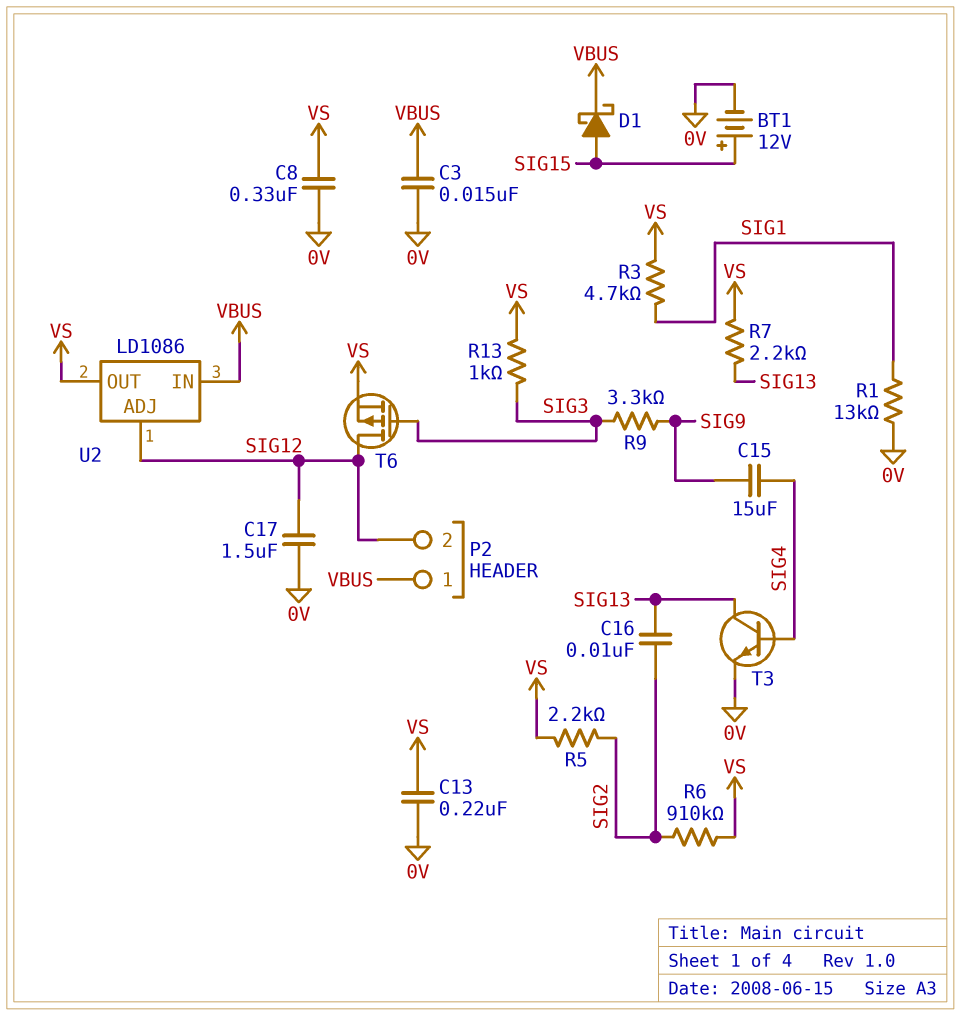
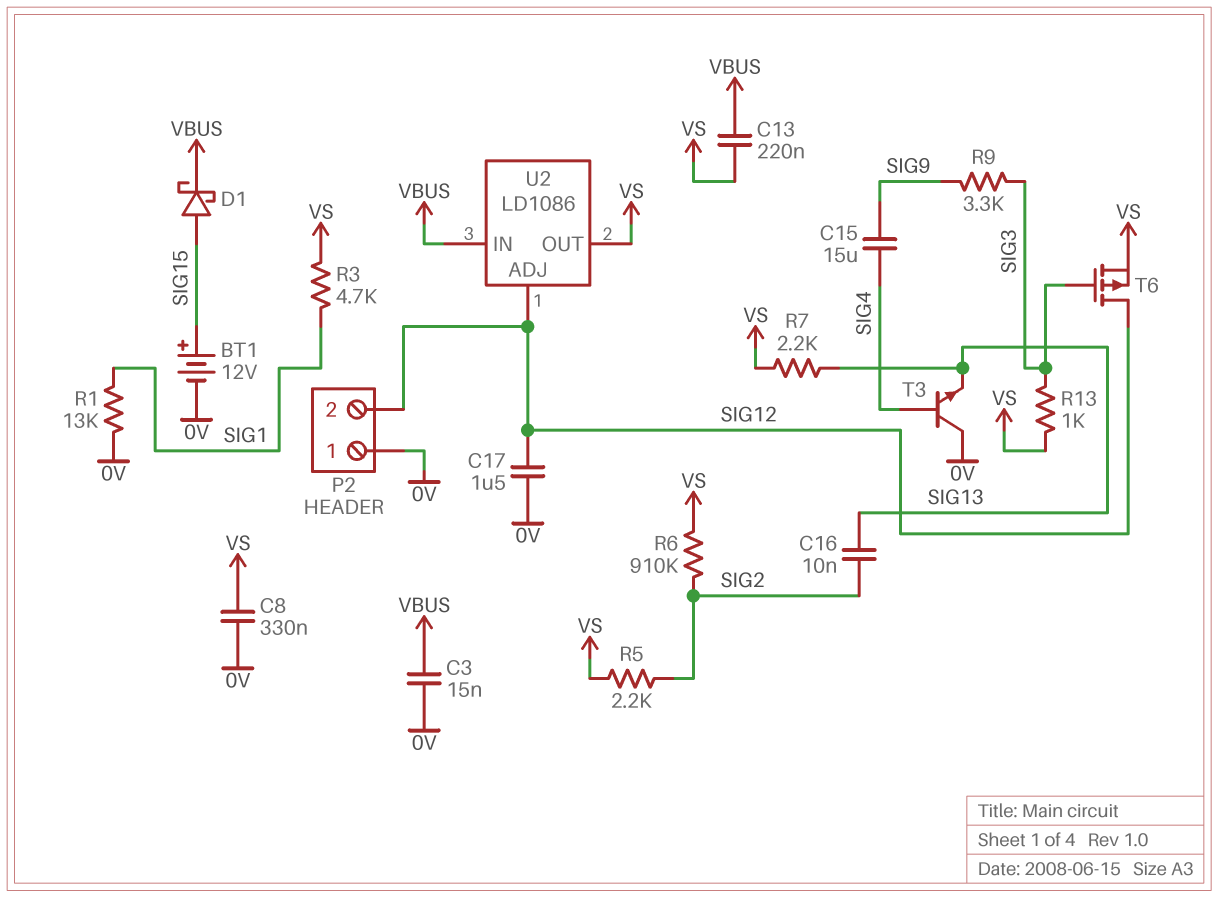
C13: 220nF (0V, VS) -> 220nF (VBUS, VS)
P2 pin 1: VBUS -> 0V
T3: NPN (B SIG4, C SIG13, E 0V) -> NPN (B SIG4, C 0V, E SIG13)

